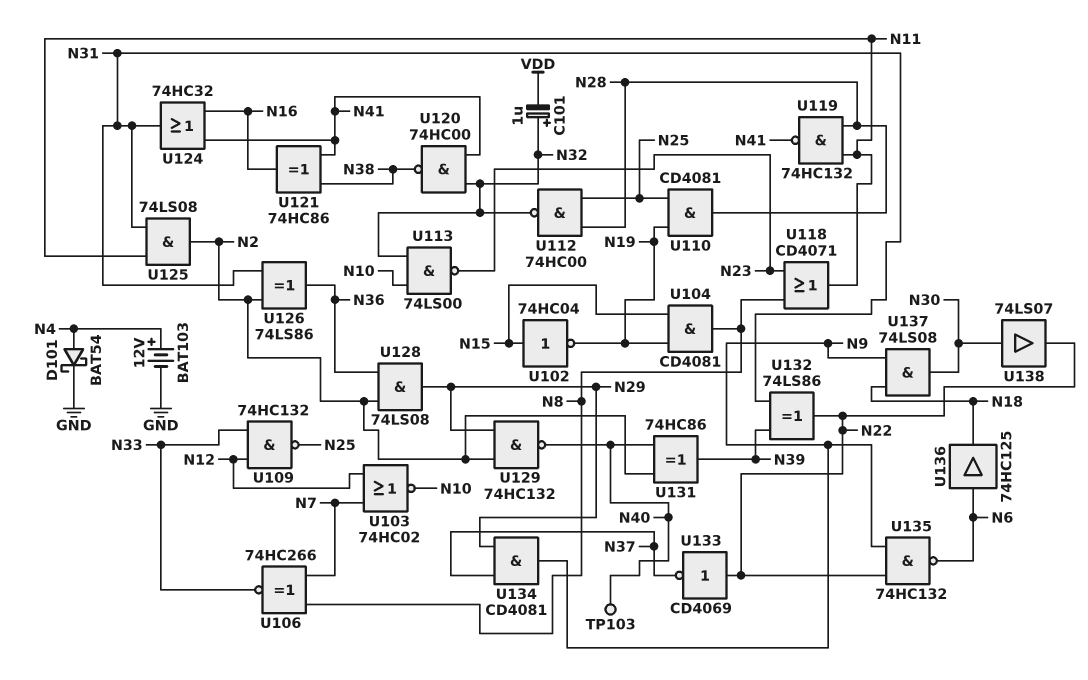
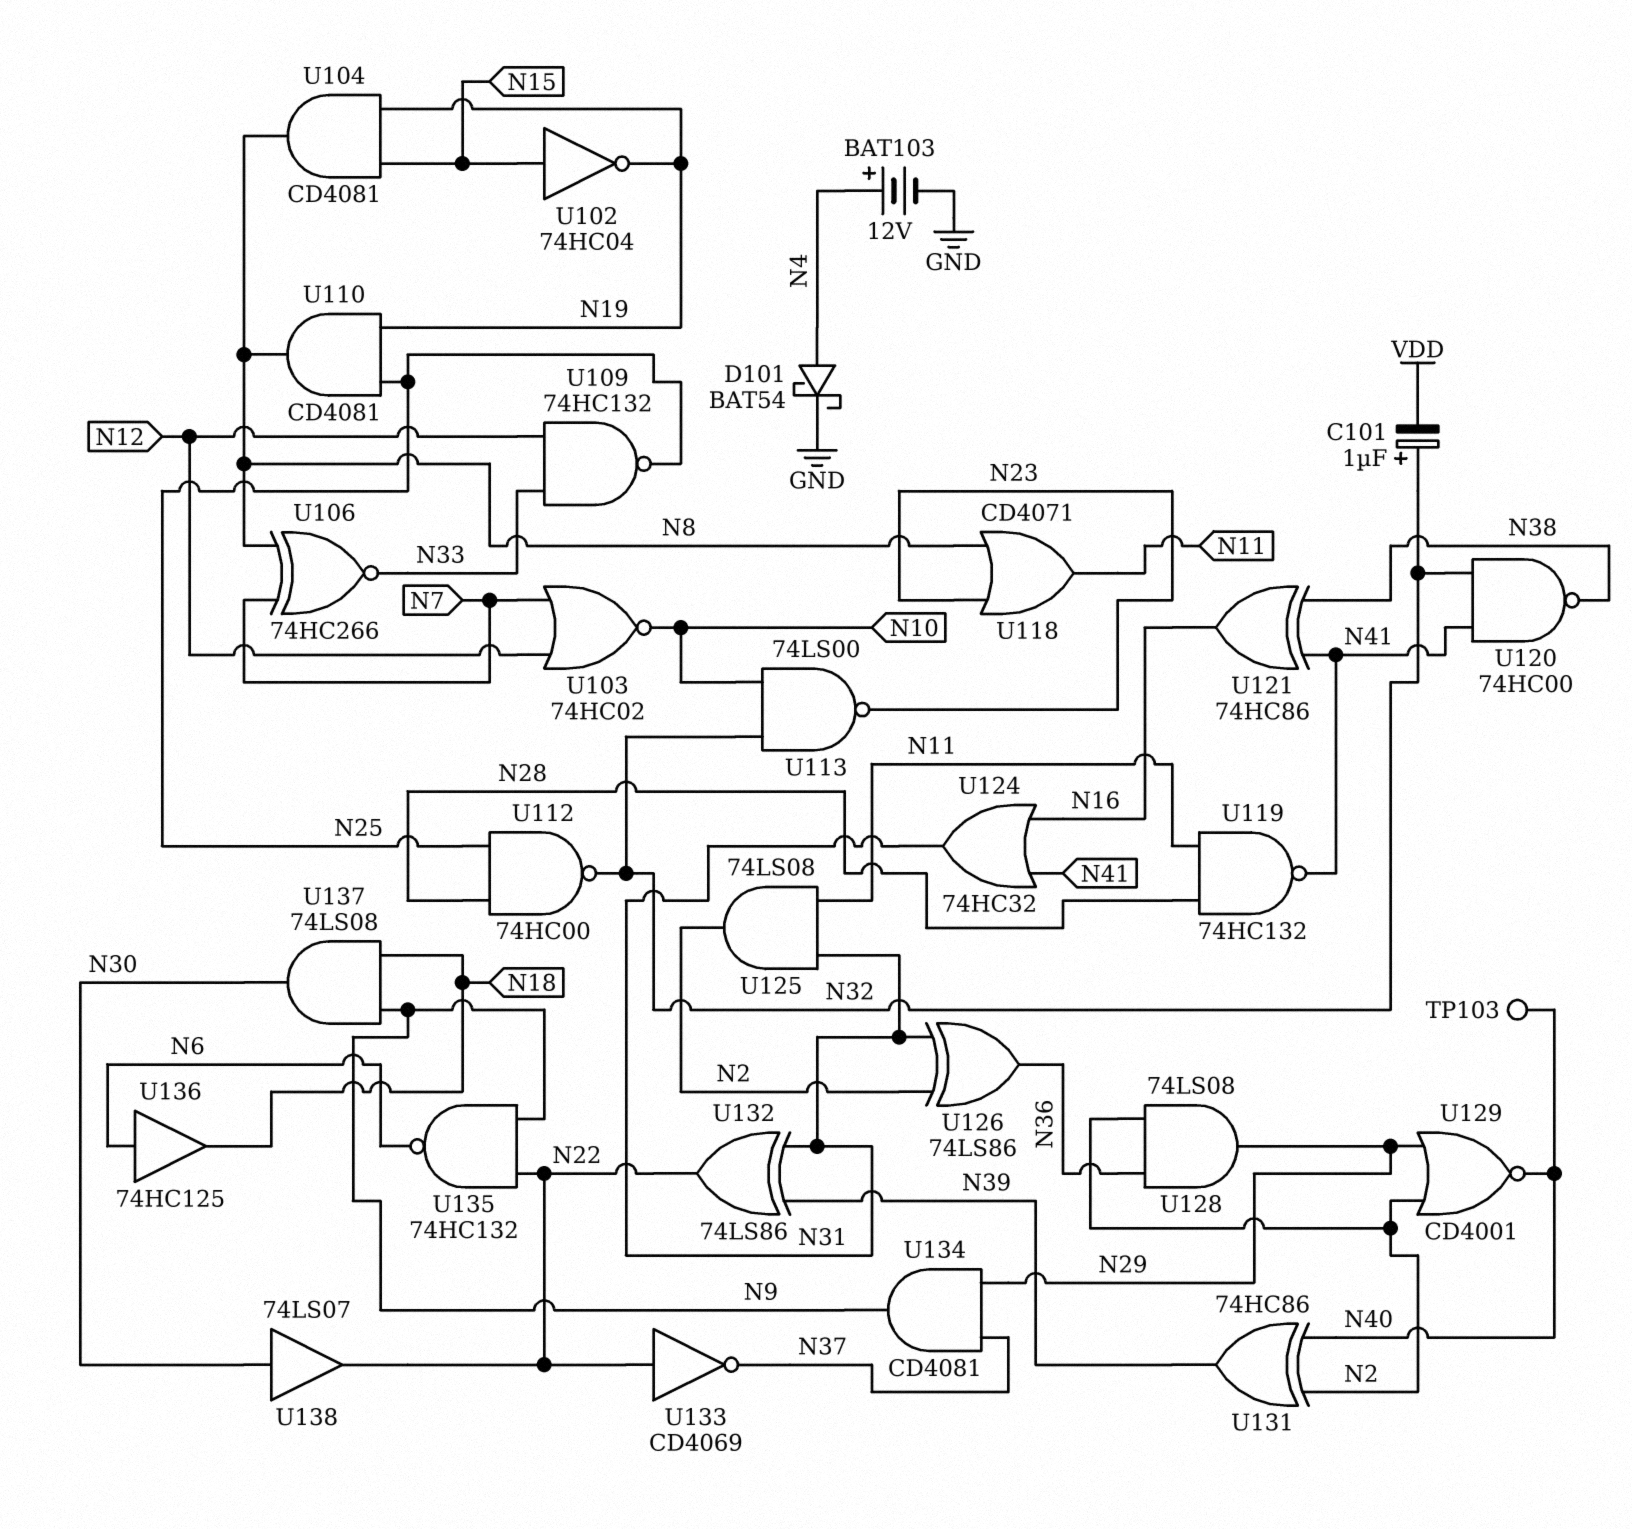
U110: AND CD4081 (in N19, in N25, out N28) -> AND CD4081 (in N19, in N25, out N8)
U129: NAND 74HC132 (in N2, in N29, out N40) -> NOR CD4001 (in N2, in N29, out N40)

